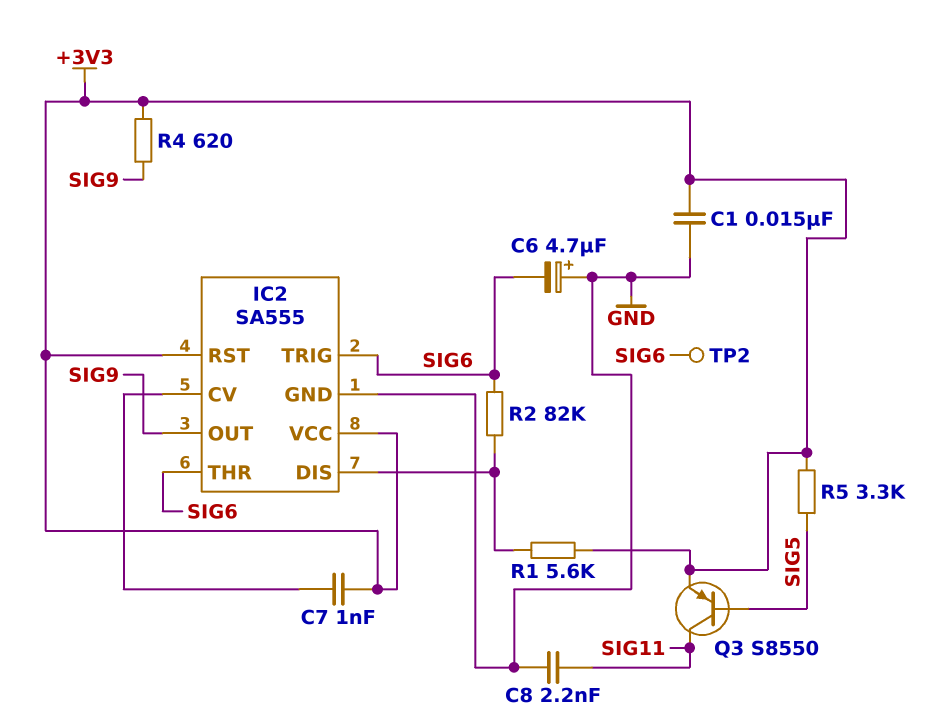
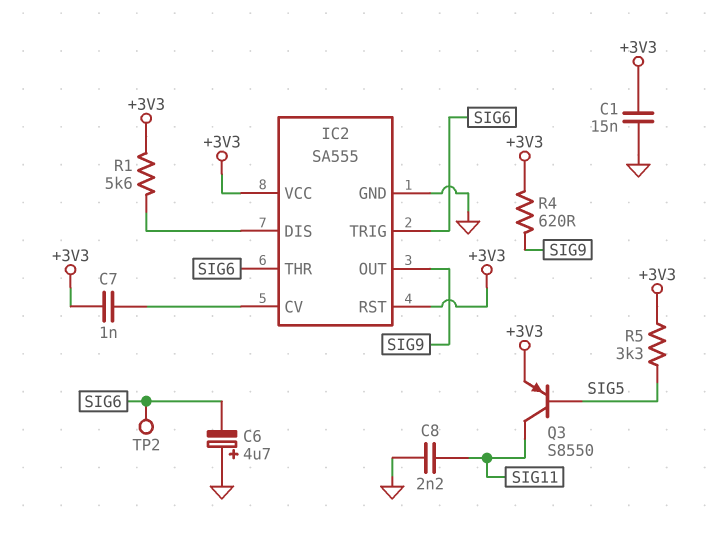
R2: 82k (IC2/DIS, SIG6) -> none

